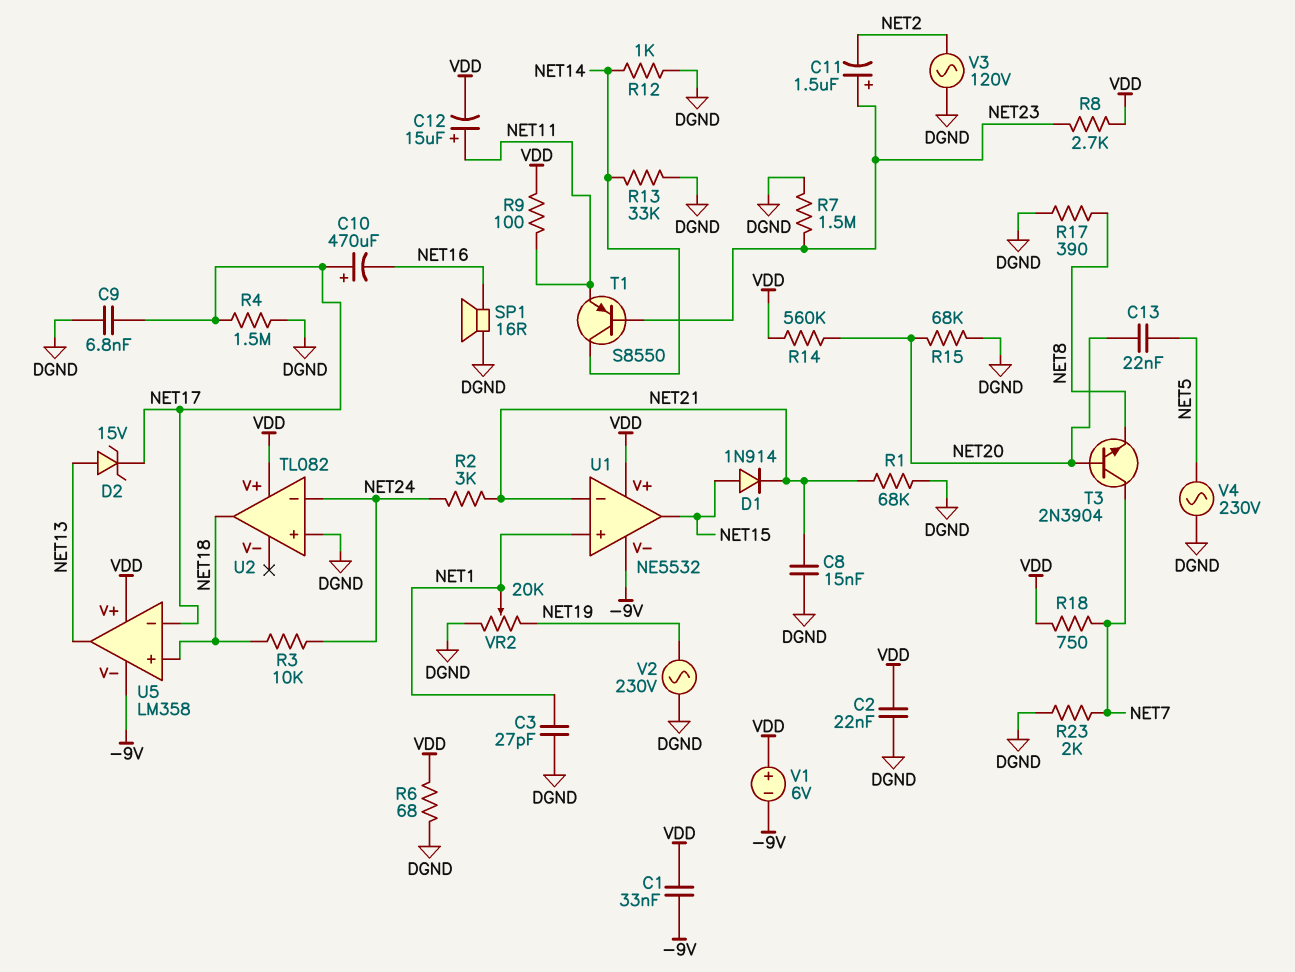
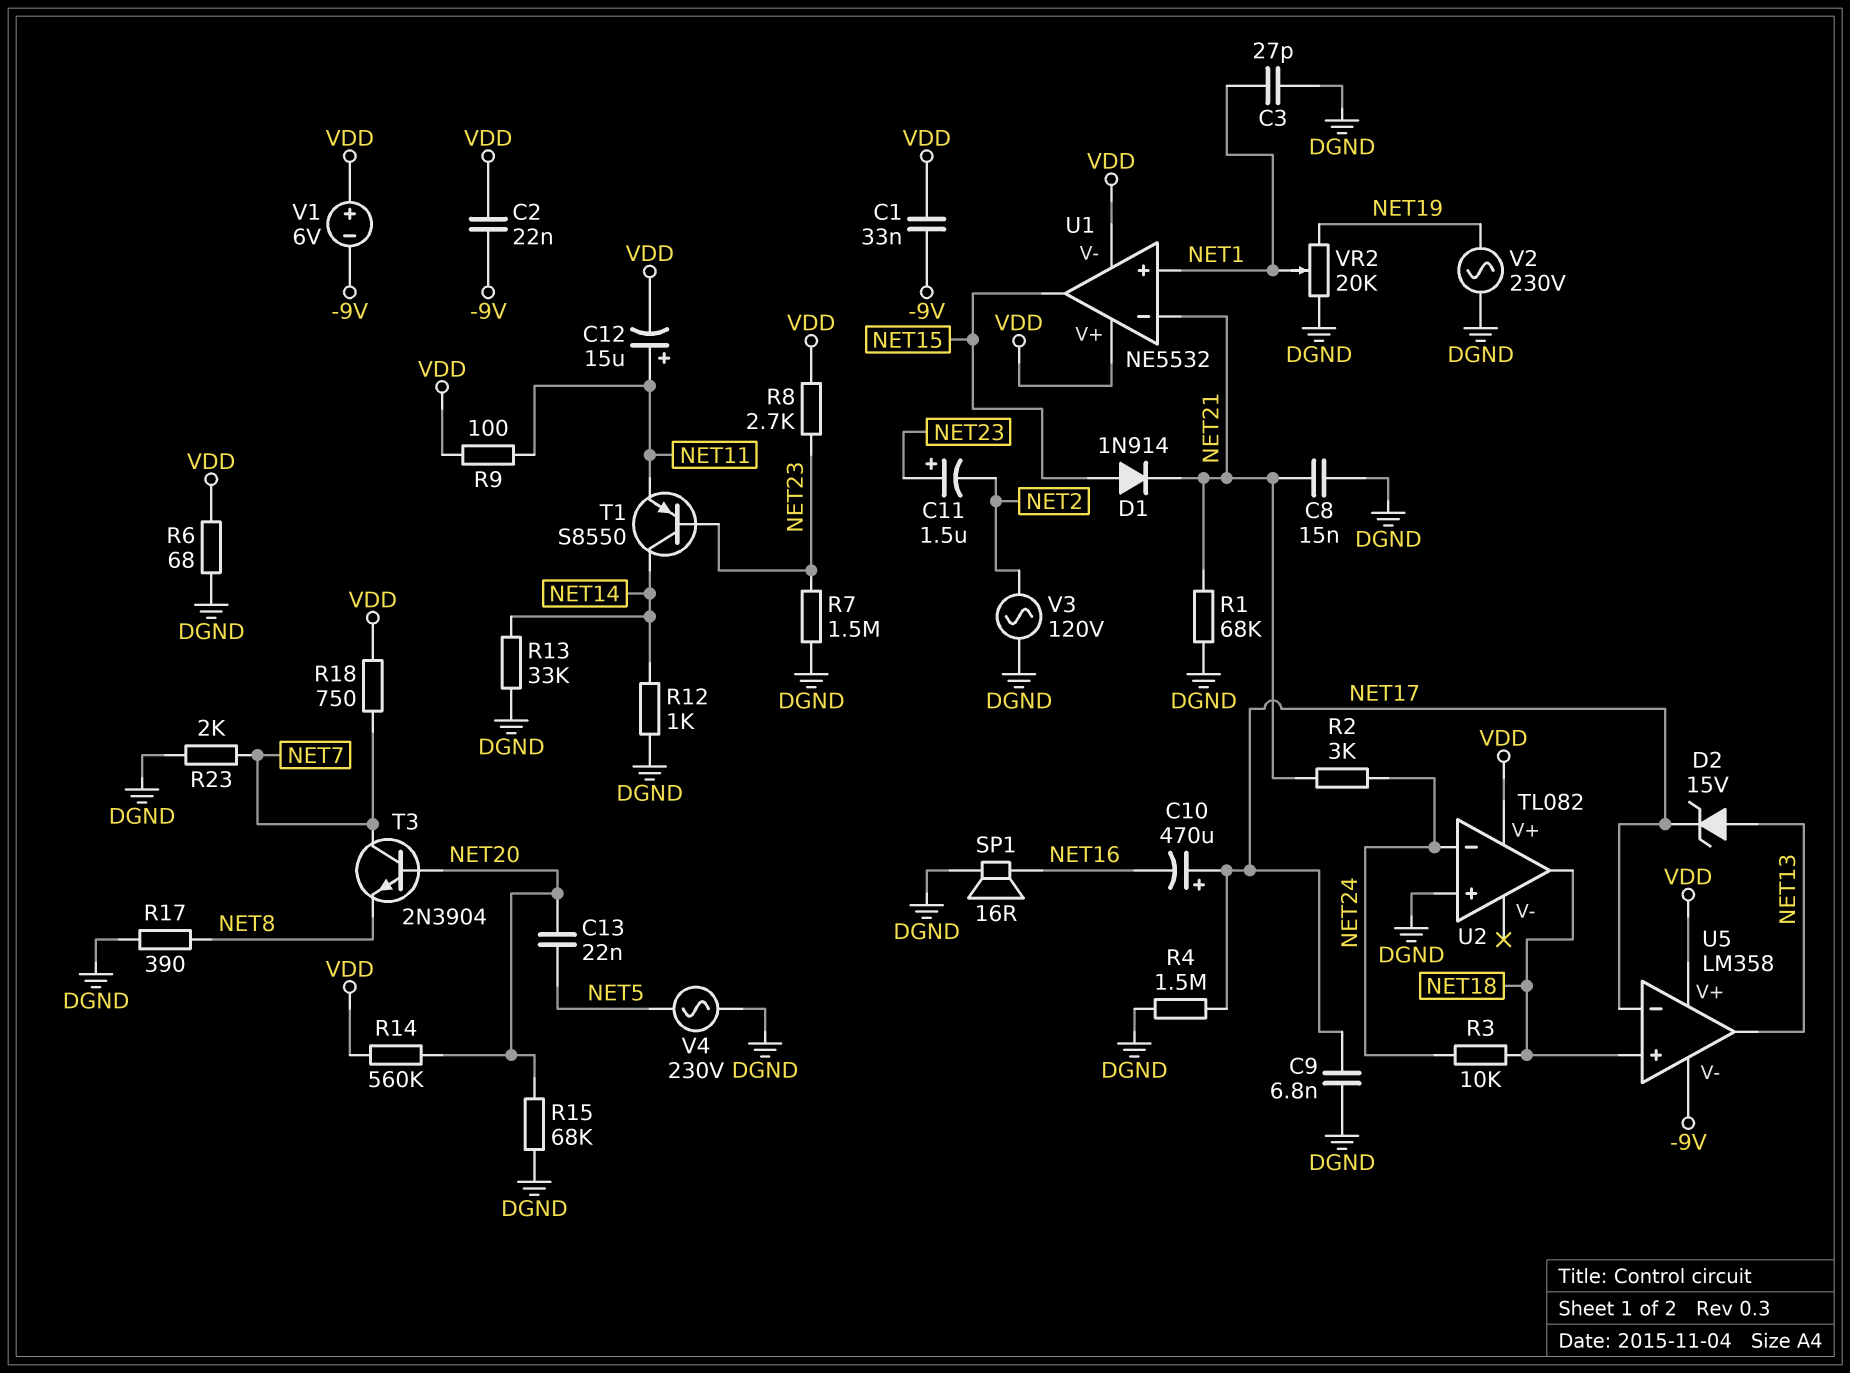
C2: 22nF (DGND, VDD) -> 22nF (-9V, VDD)
U1 pin V-: -9V -> VDD

